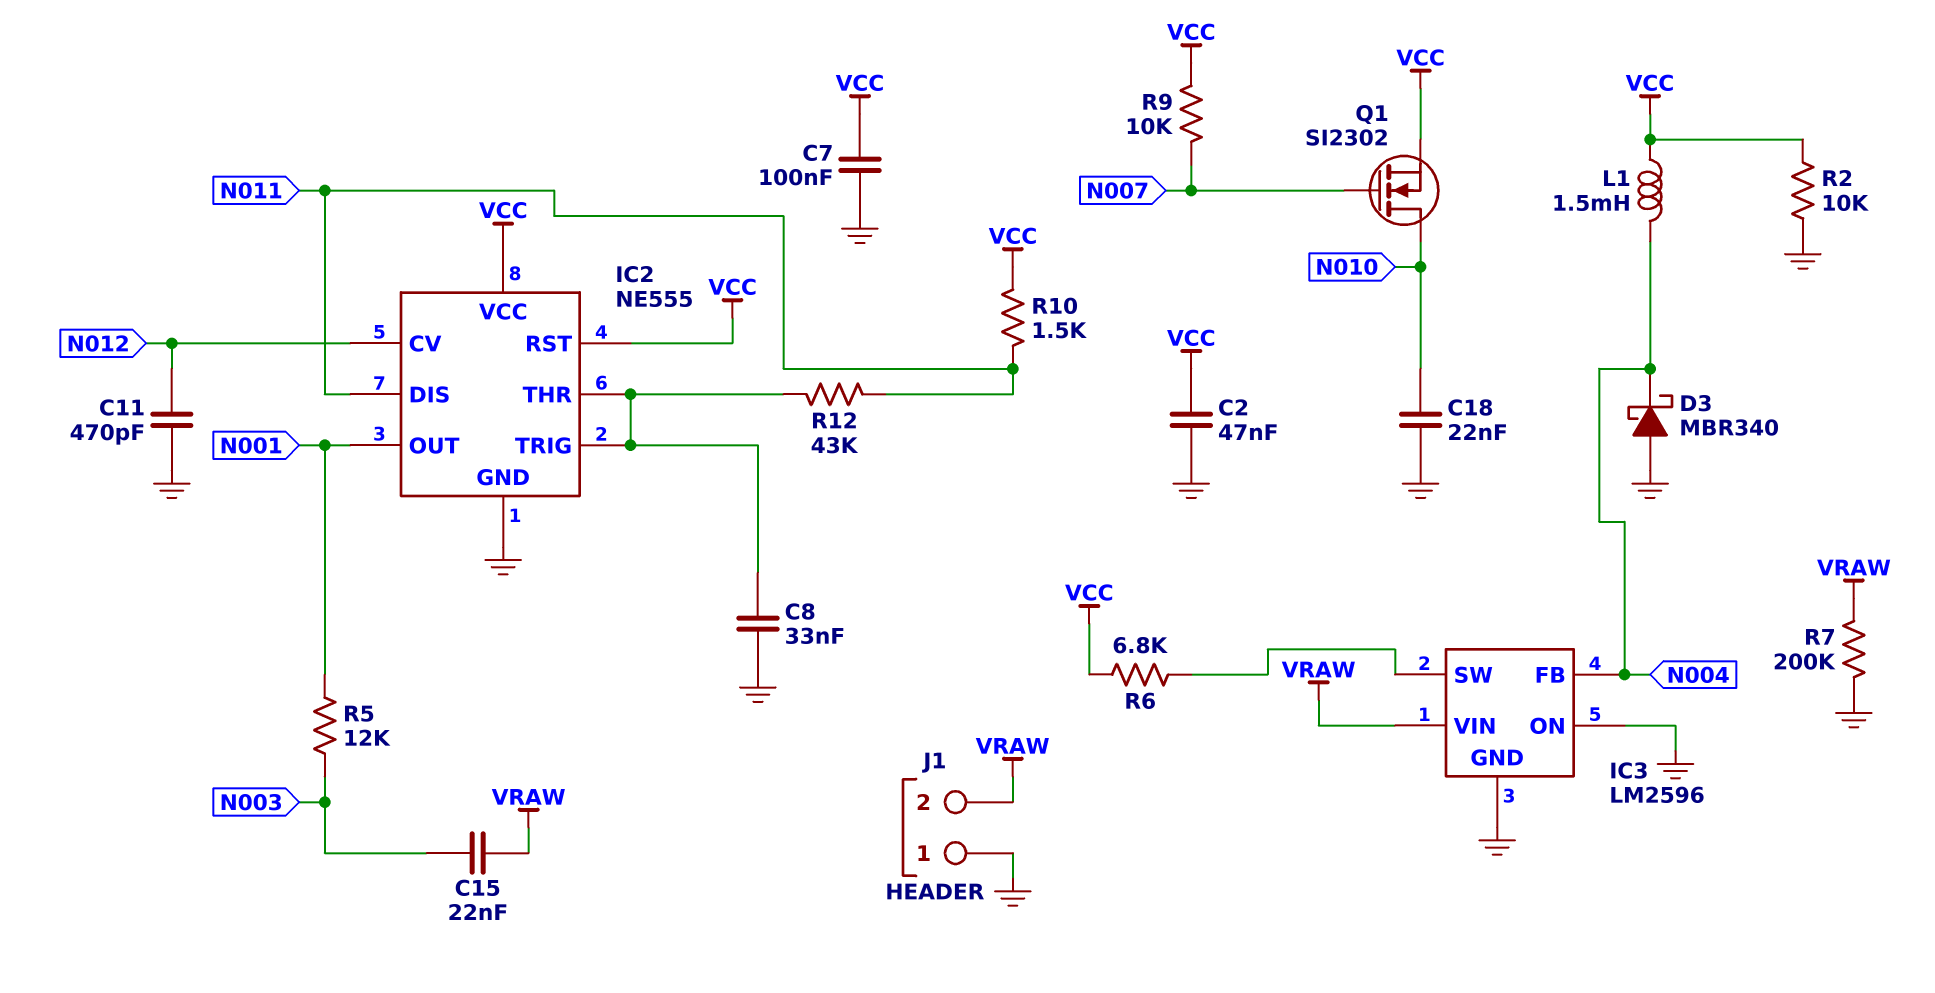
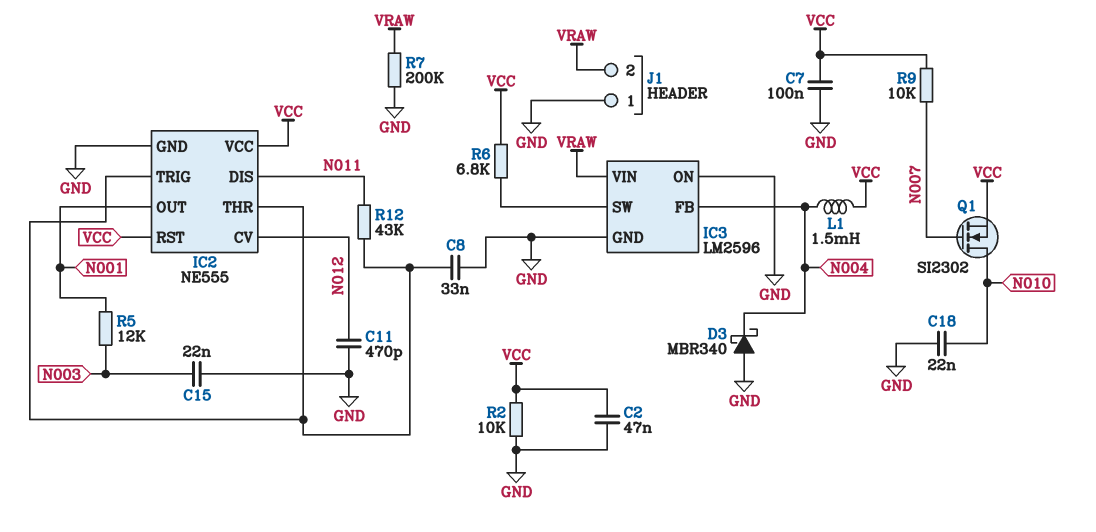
C15: 22nF (N003, VRAW) -> 22nF (GND, N003)
R10: 1.5k (N011, VCC) -> none

